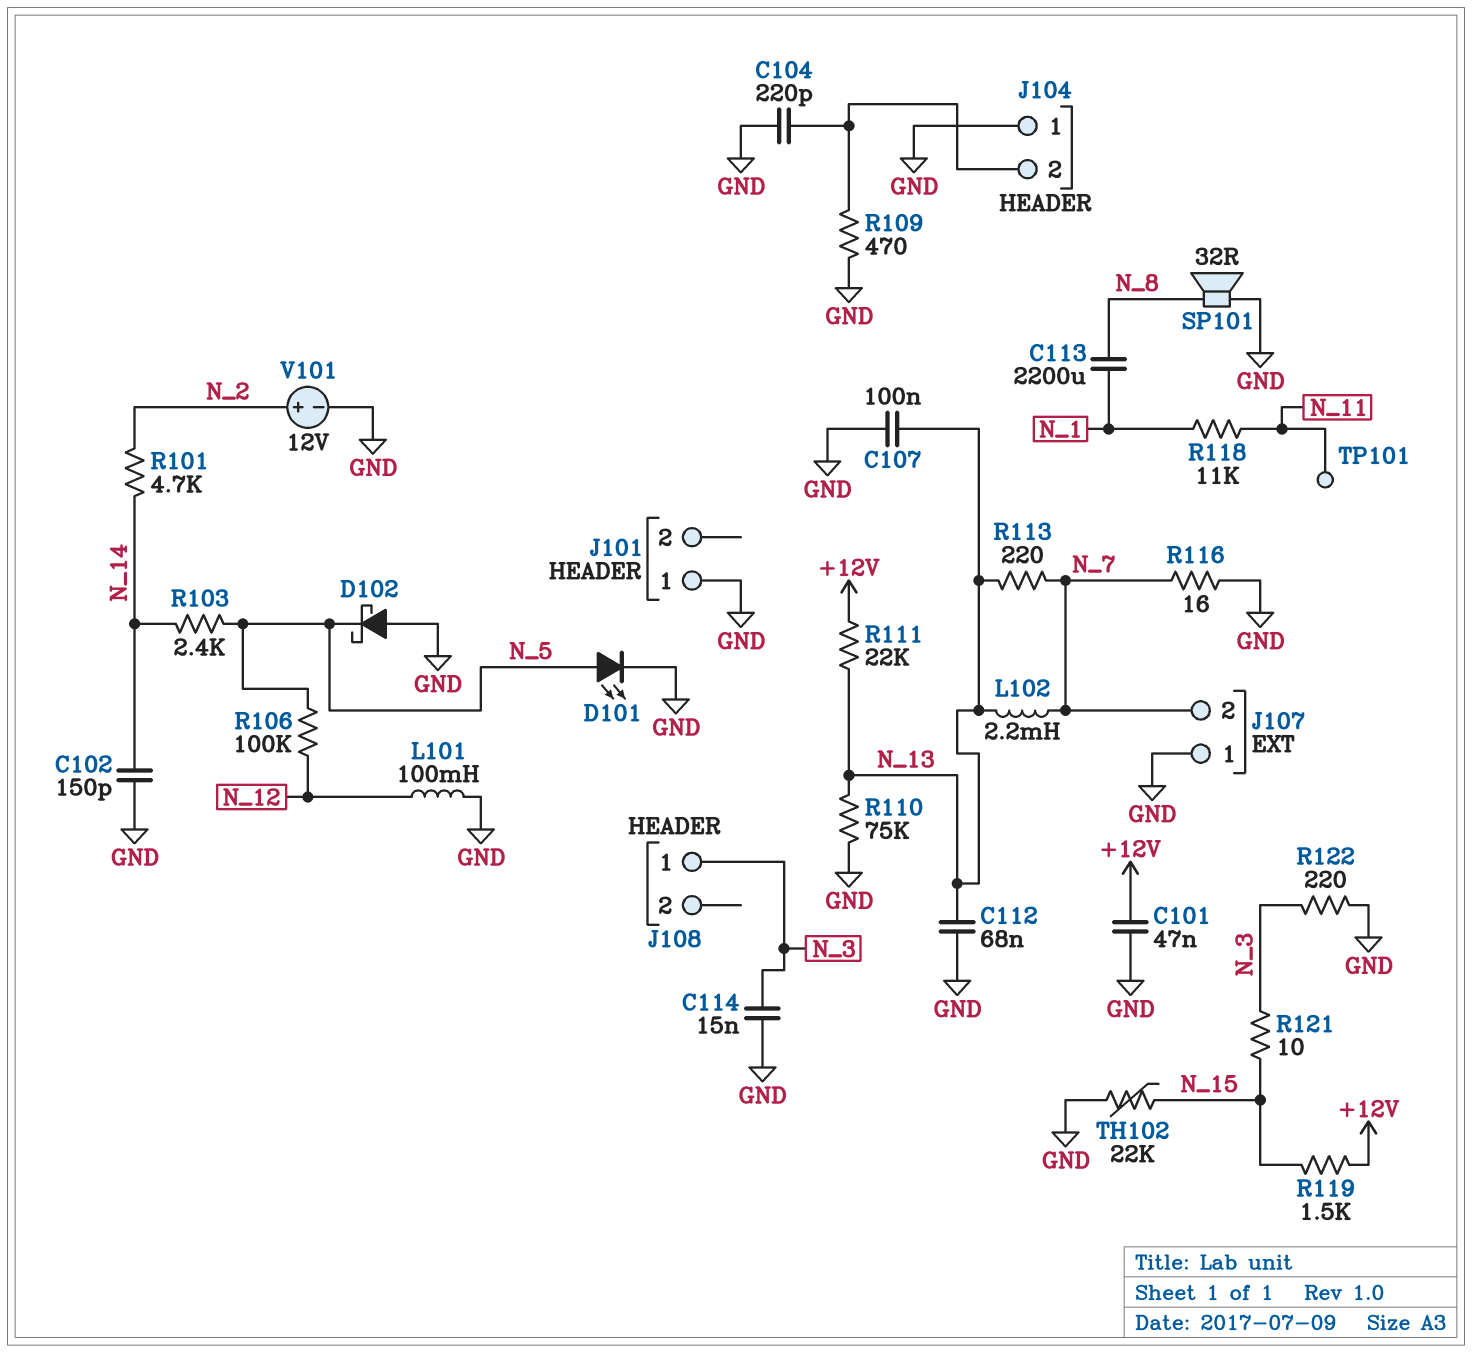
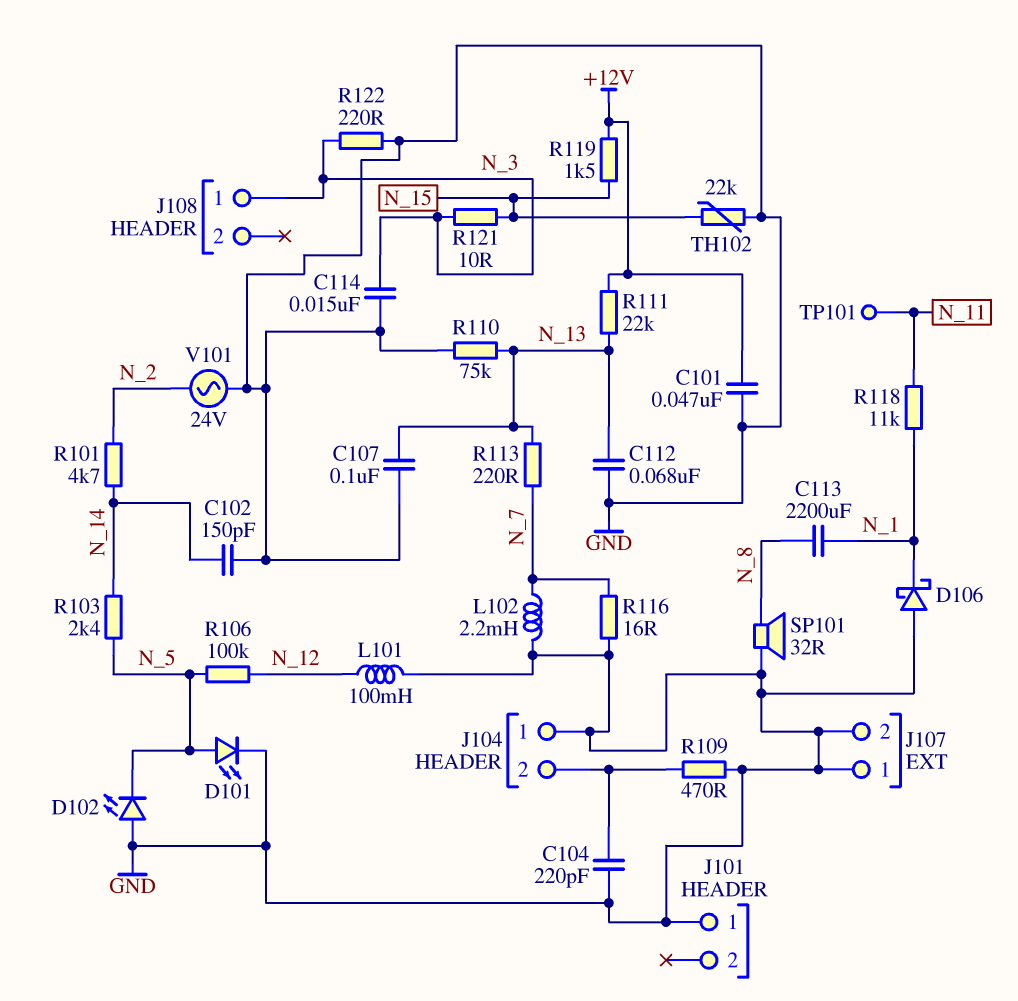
D102: schottky (A GND, K N_5) -> LED (A GND, K N_5)
D106: none -> schottky (A GND, K N_1)
J107 pin 2: N_7 -> GND
L102: 2.2mH (N_7, N_13) -> 2.2mH (GND, N_7)
V101: 12V (plus N_2, minus GND) -> AC 24V (GND, N_2)

